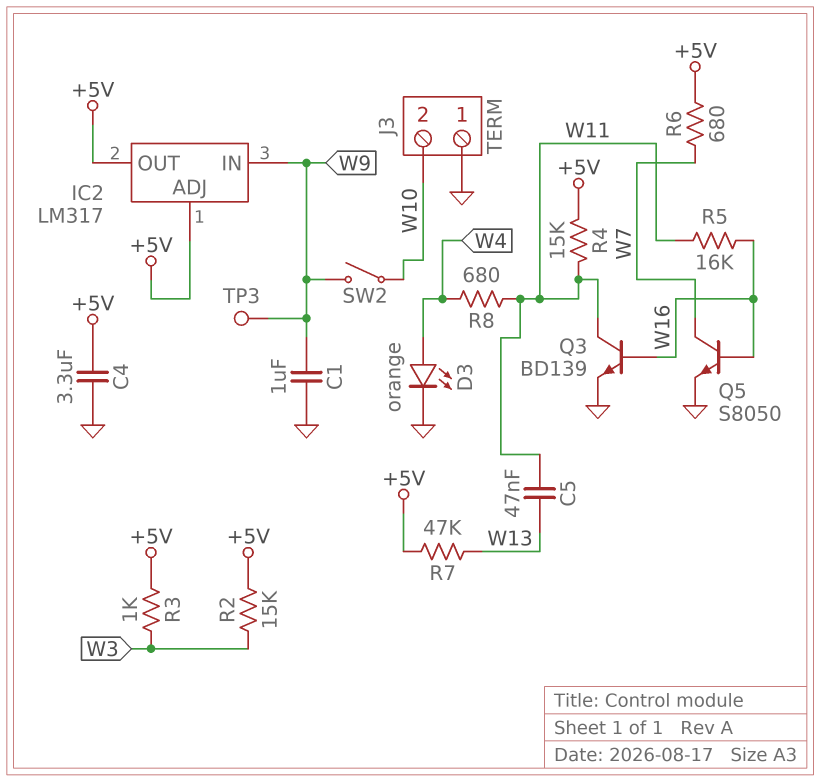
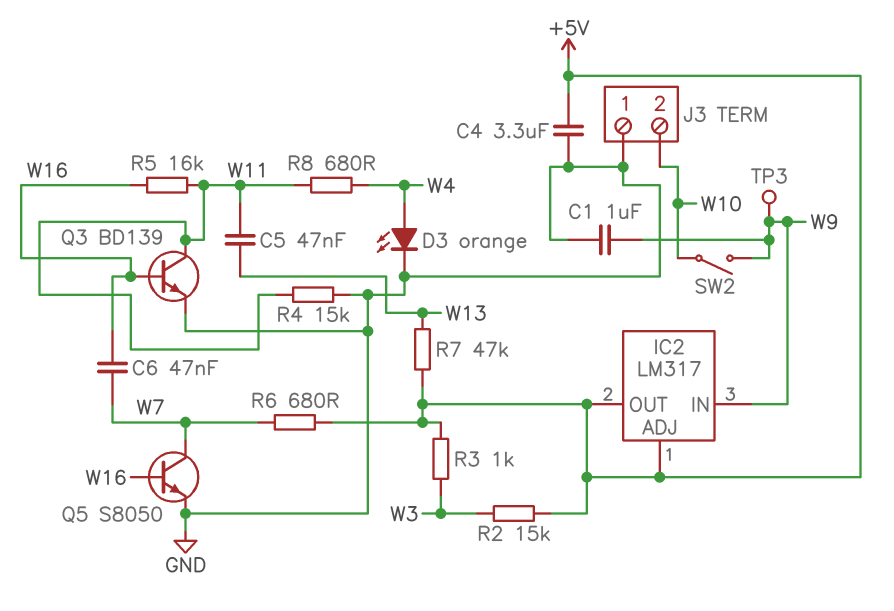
C6: none -> 47nF (W7, W16)
R4: 15k (+5V, W11) -> 15k (GND, W11)

